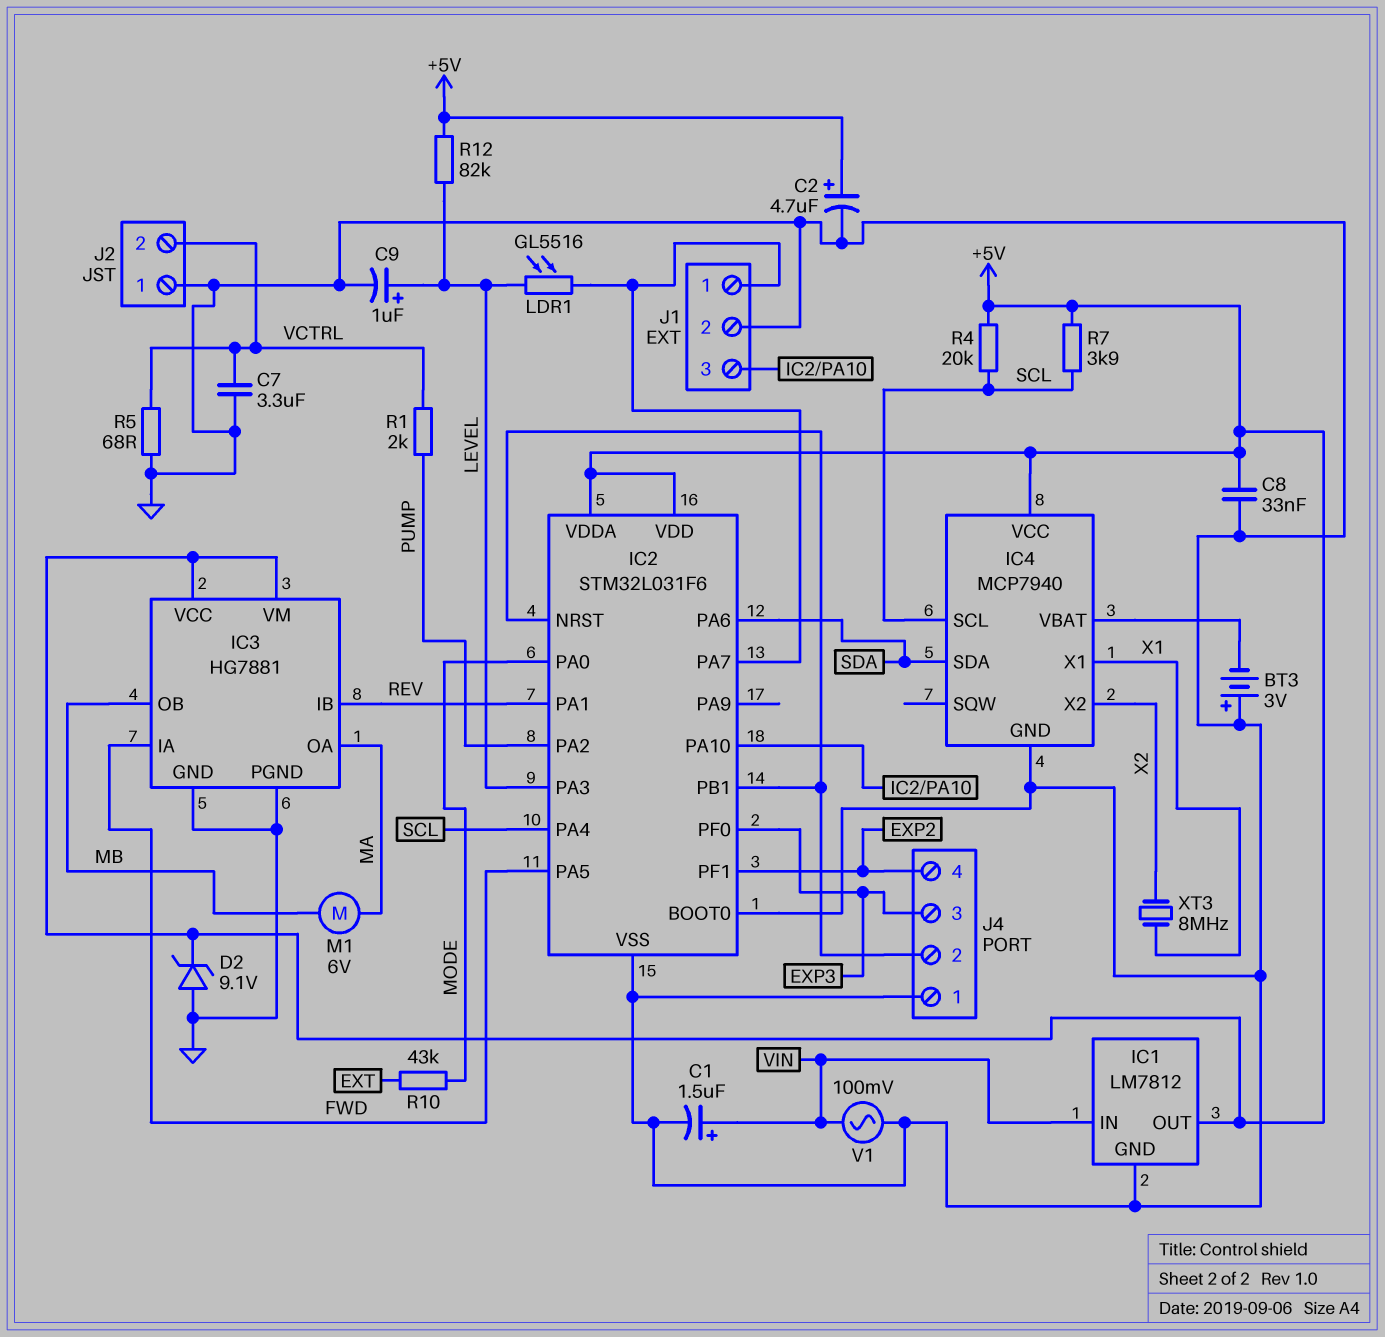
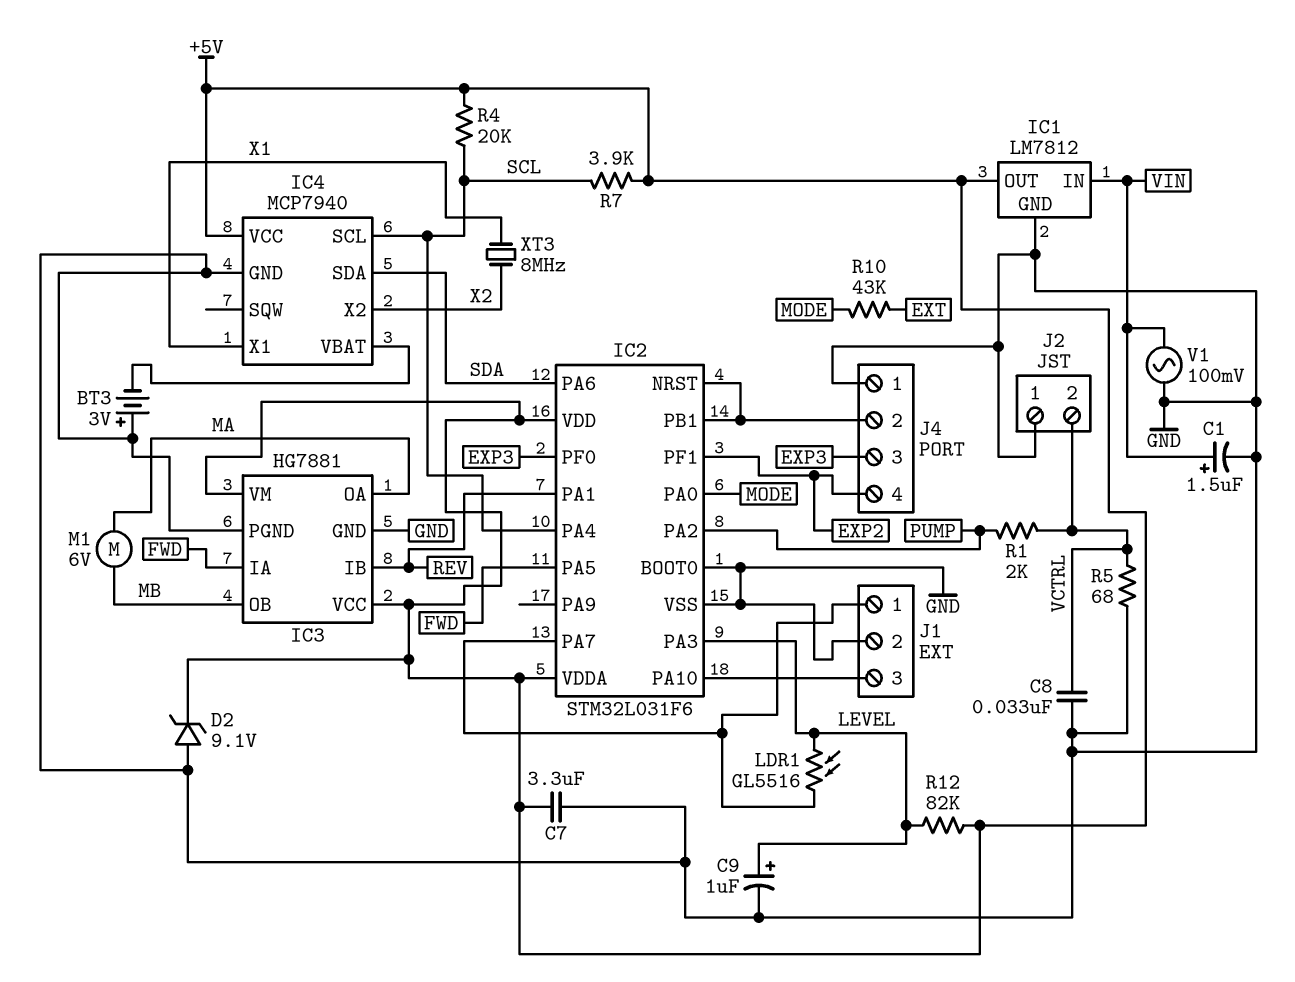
C2: 4.7uF (plus +5V, minus GND) -> none
C7: 3.3uF (GND, VCTRL) -> 3.3uF (+5V, GND)
C8: 33nF (+5V, GND) -> 33nF (GND, VCTRL)

